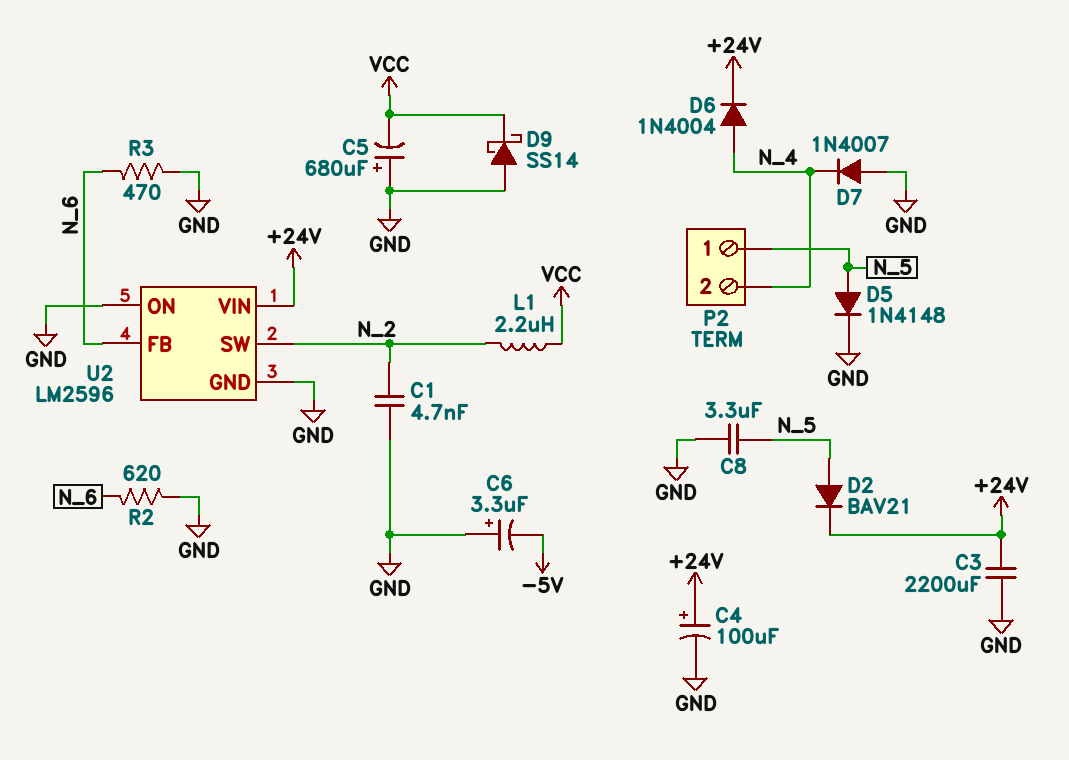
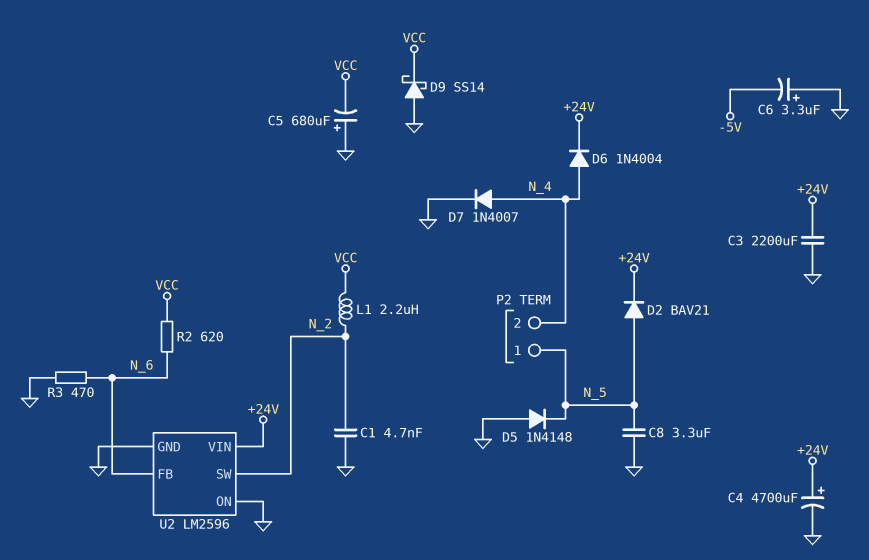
C4: 100uF (plus +24V, minus GND) -> 4700uF (plus +24V, minus GND)
D5: diode 1N4148 (A N_5, K GND) -> diode 1N4148 (A GND, K N_5)
D7: diode 1N4007 (A GND, K N_4) -> diode 1N4007 (A N_4, K GND)
R2: 620 (GND, N_6) -> 620 (N_6, VCC)

